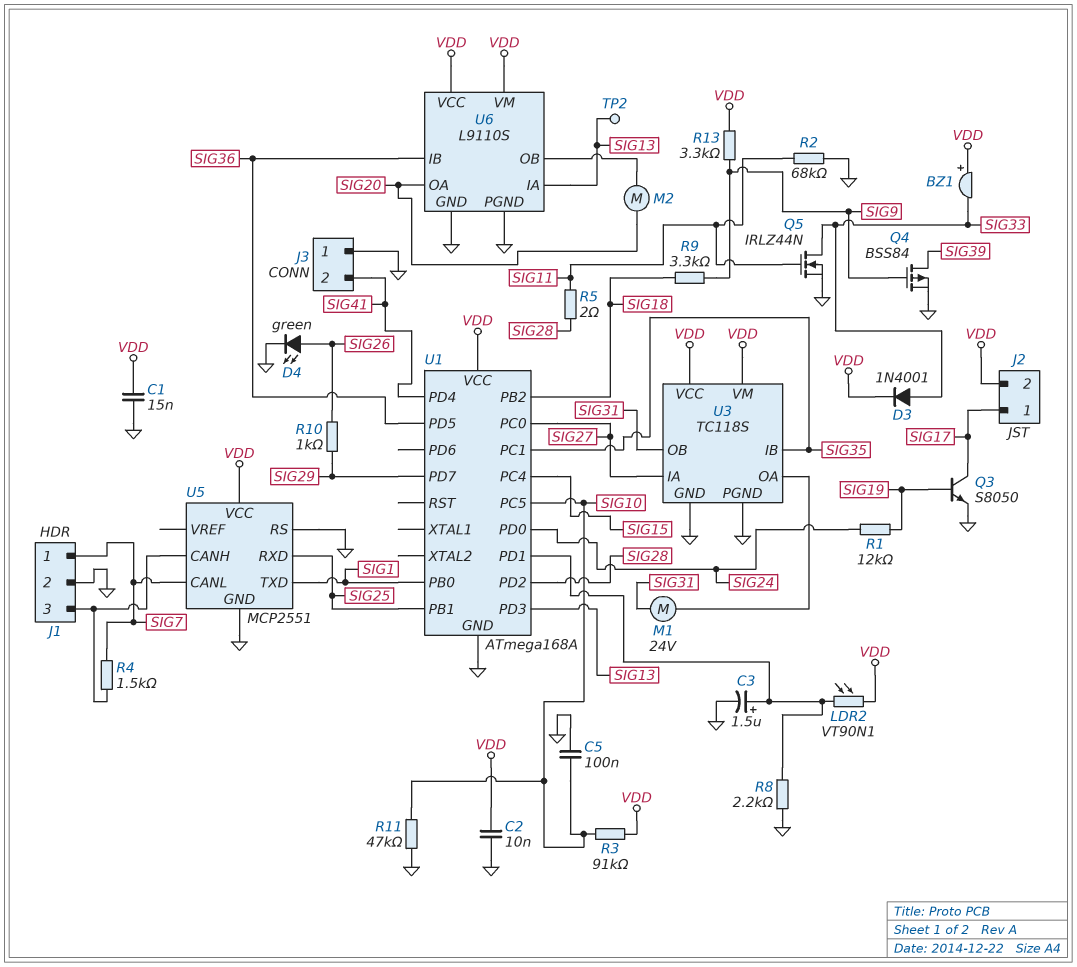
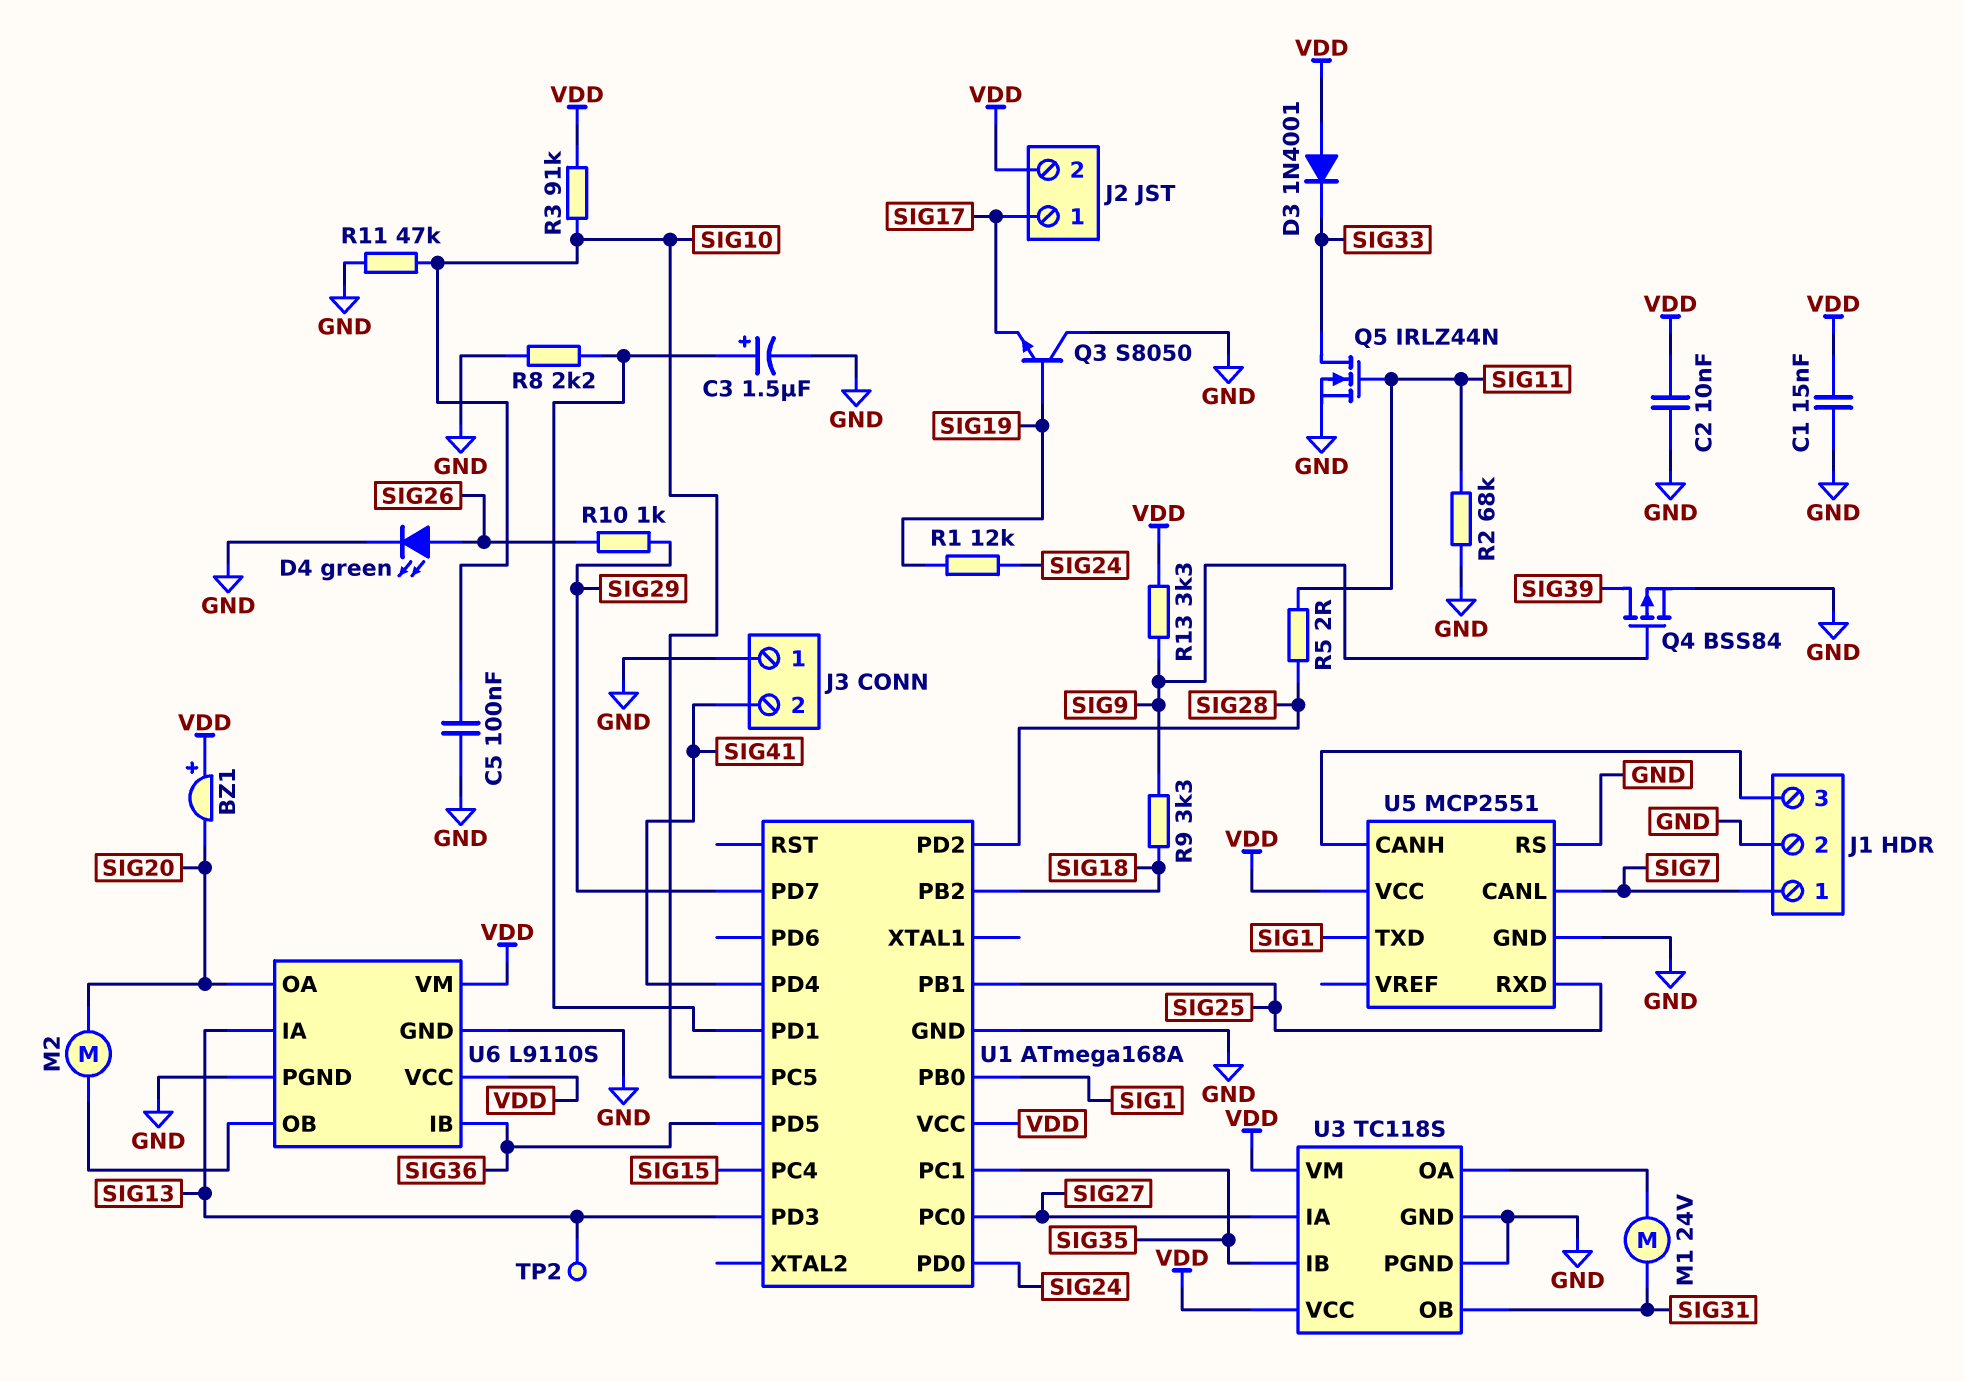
BZ1: buzzer (plus VDD, minus SIG33) -> buzzer (plus VDD, minus SIG20)
D3: diode 1N4001 (A SIG33, K VDD) -> diode 1N4001 (A VDD, K SIG33)
LDR2: VT90N1 (U1/PD1, VDD) -> none
Q3: NPN S8050 (B SIG19, C SIG17, E GND) -> NPN S8050 (B SIG19, C GND, E SIG17)
R4: 1.5k (J1/3, SIG7) -> none

